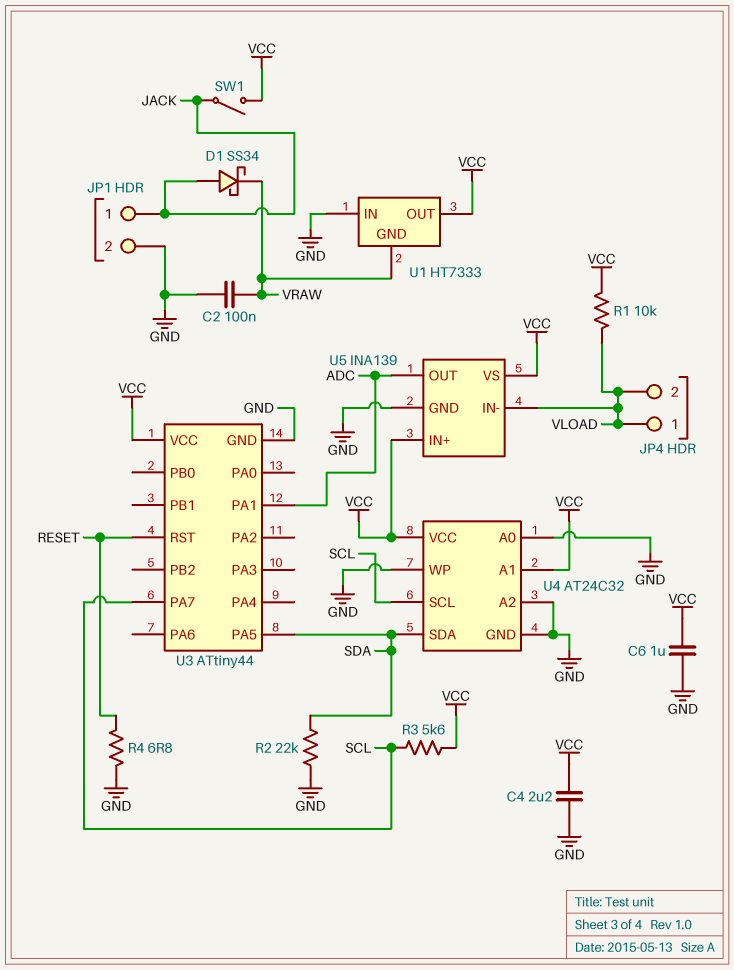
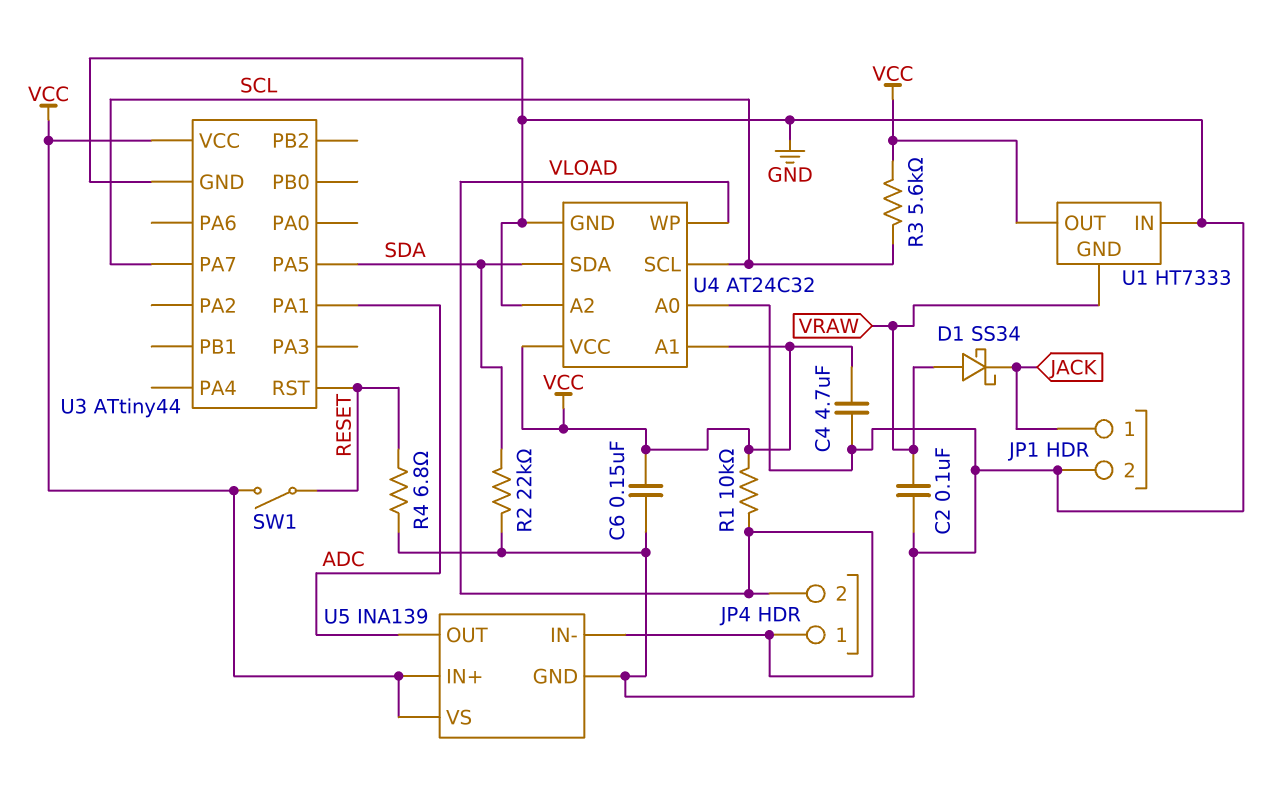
C4: 2.2uF (GND, VCC) -> 4.7uF (GND, VCC)
C6: 1uF (GND, VCC) -> 150nF (GND, VCC)
D1: schottky SS34 (A JACK, K VRAW) -> schottky SS34 (A VRAW, K JACK)
SW1: switch (JACK, VCC) -> switch (RESET, VCC)
U4 pin WP: GND -> VLOAD

